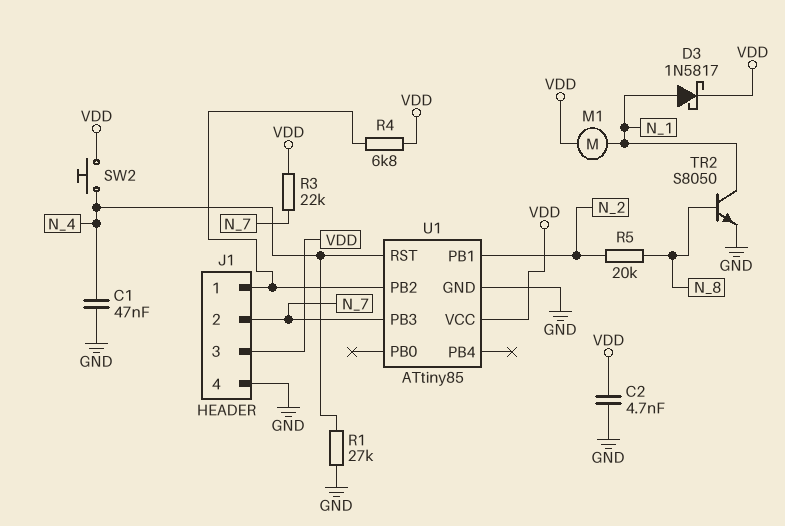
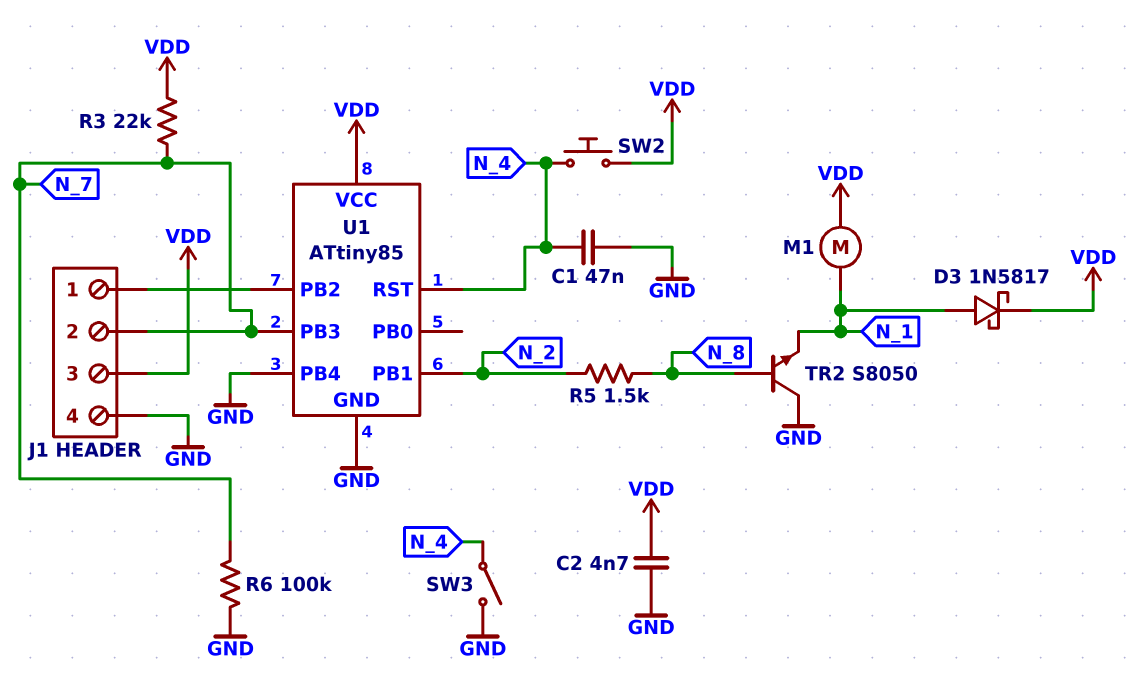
R1: 27k (GND, N_4) -> none
R4: 6.8k (J1/1, VDD) -> none
R5: 20k (N_2, N_8) -> 1.5k (N_2, N_8)
R6: none -> 100k (GND, N_7)
SW3: none -> switch (GND, N_4)
TR2: NPN S8050 (B N_8, C N_1, E GND) -> NPN S8050 (B N_8, C GND, E N_1)
U1 pin PB4: none -> GND

